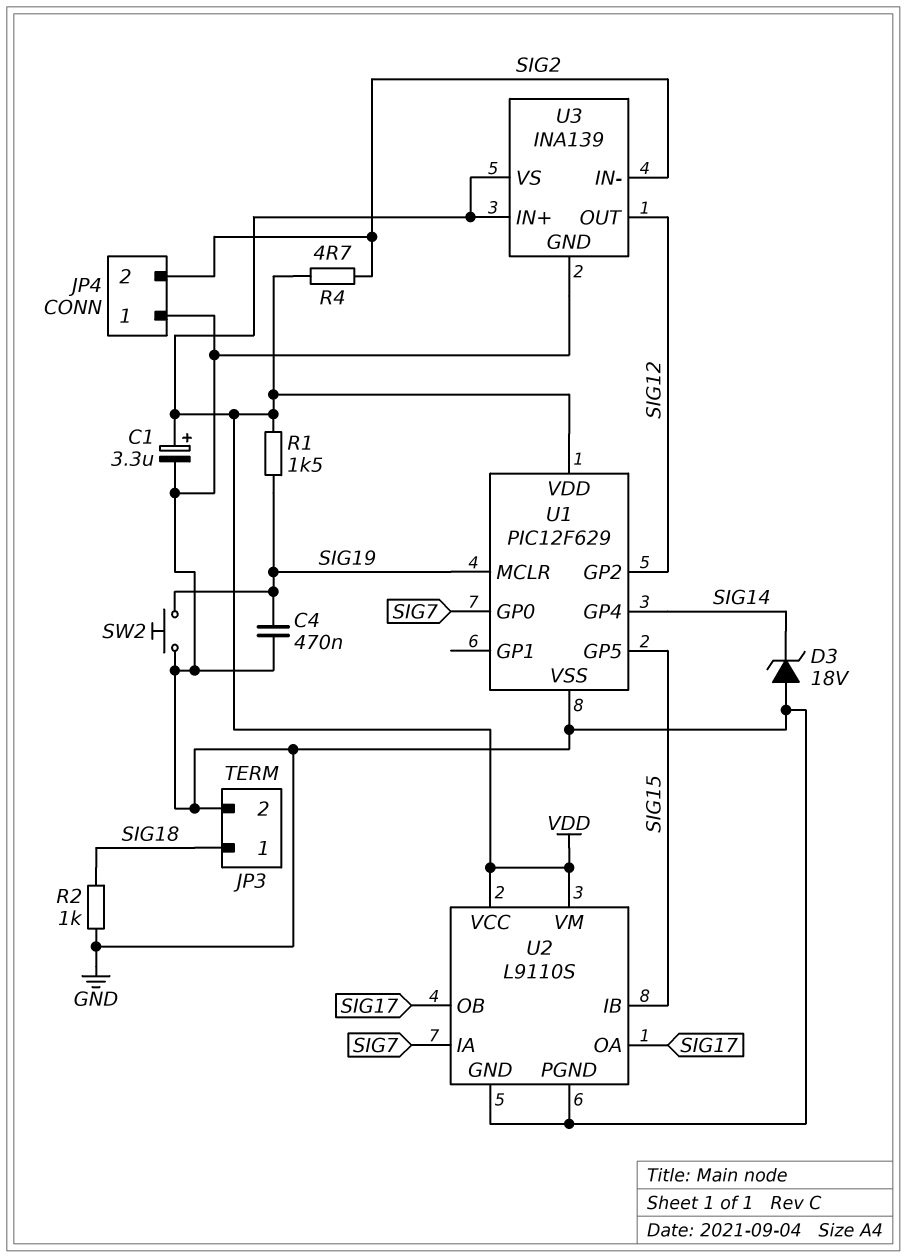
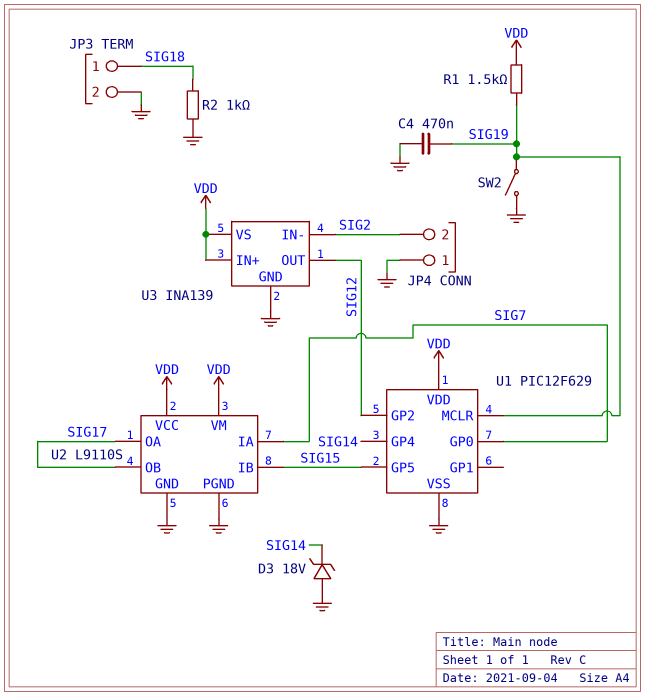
C1: 3.3uF (plus VDD, minus GND) -> none
R4: 4.7 (SIG2, VDD) -> none
SW2: button (GND, SIG19) -> switch (GND, SIG19)

